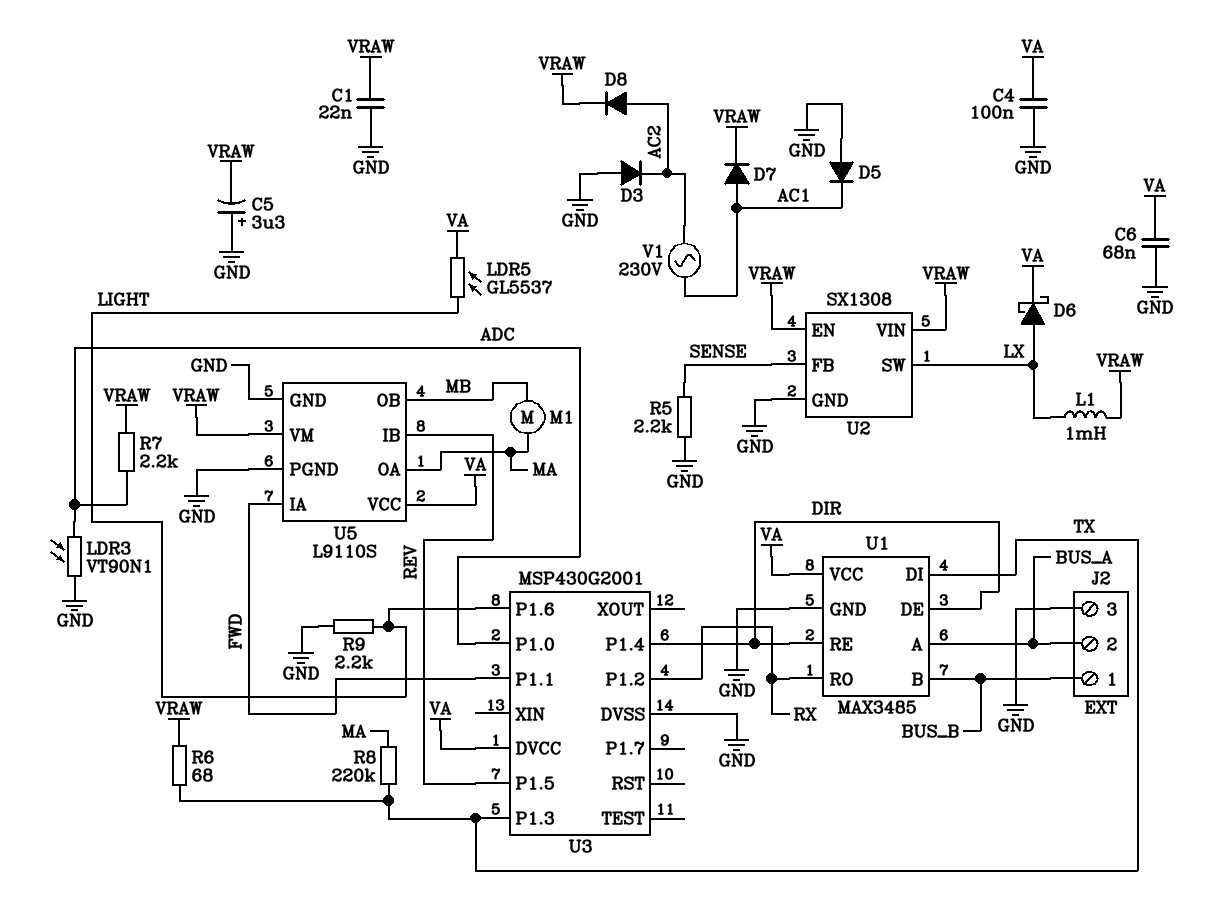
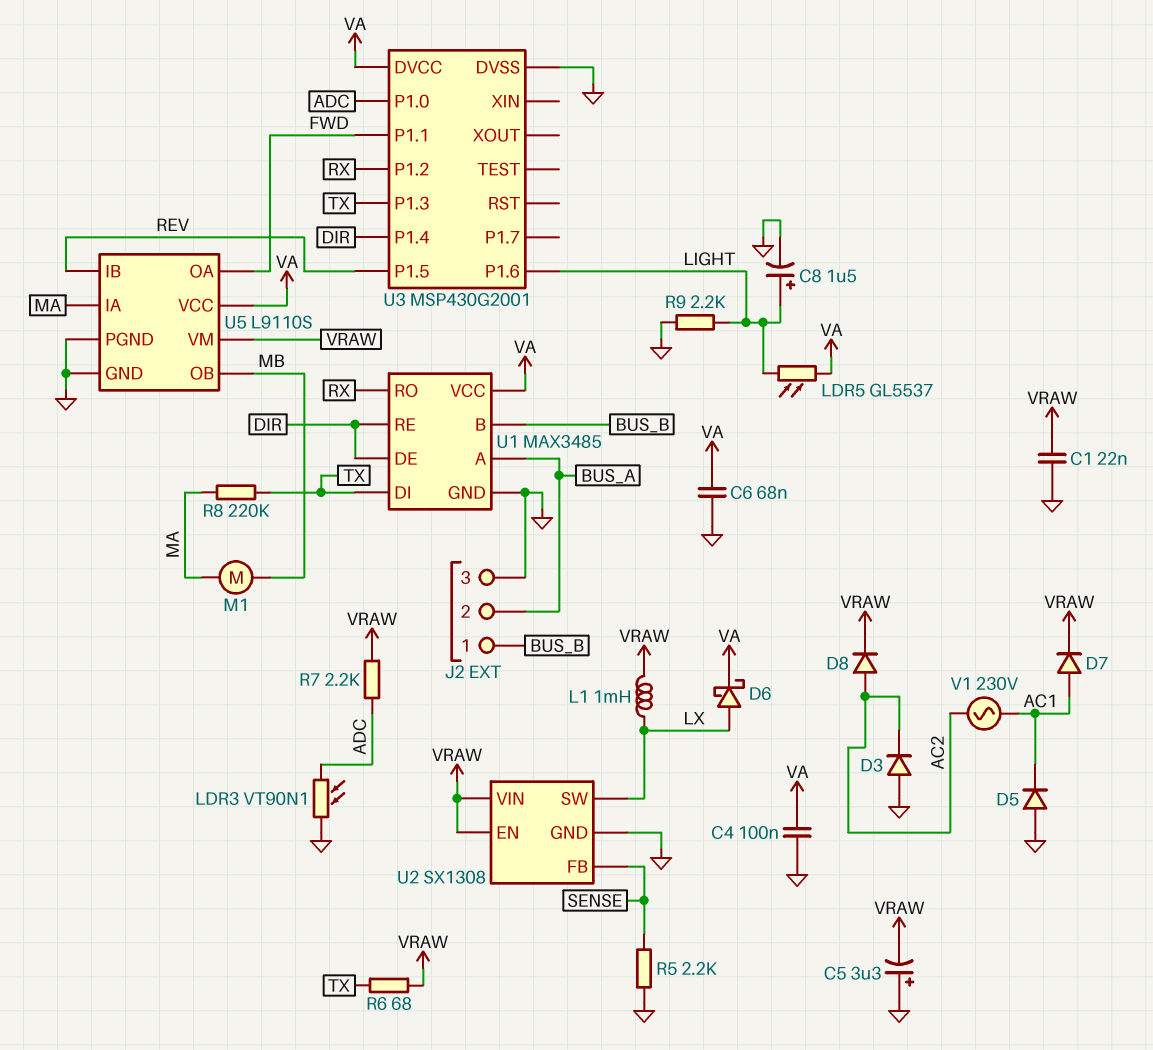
C8: none -> 1.5uF (plus LIGHT, minus GND)
U5 pin IA: FWD -> MA
U5 pin OA: MA -> FWD

